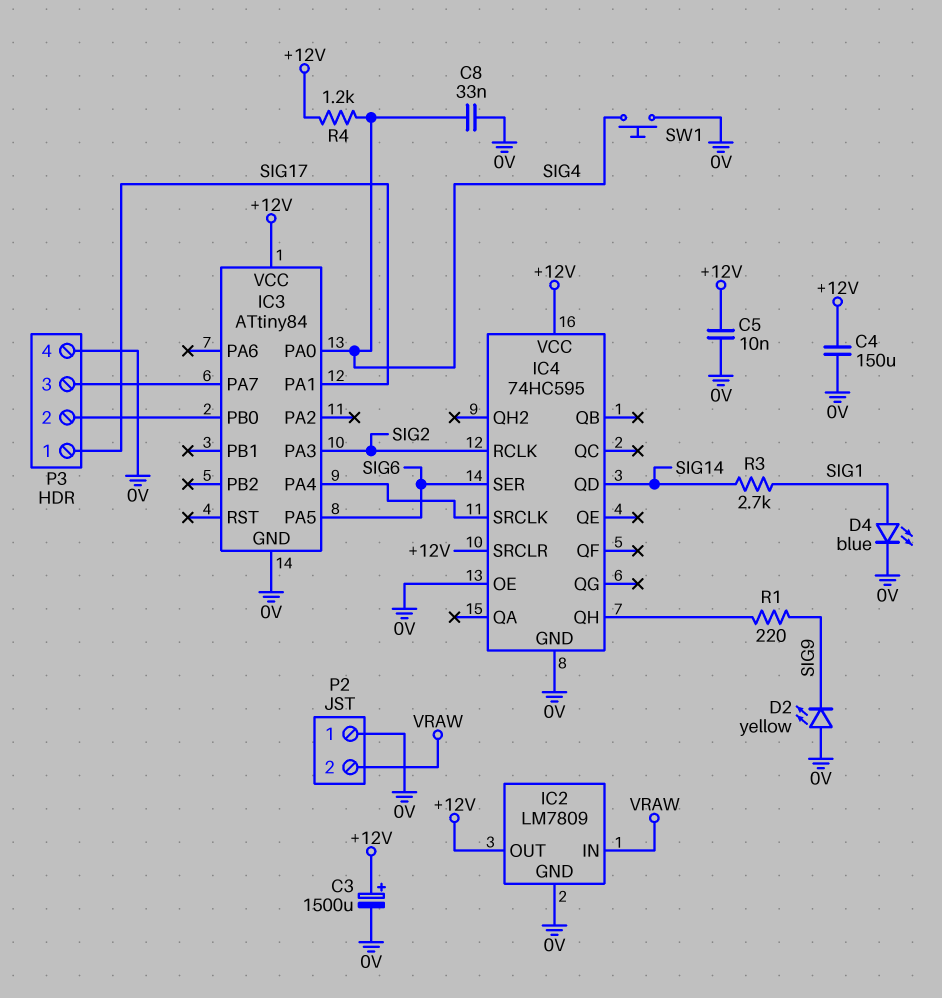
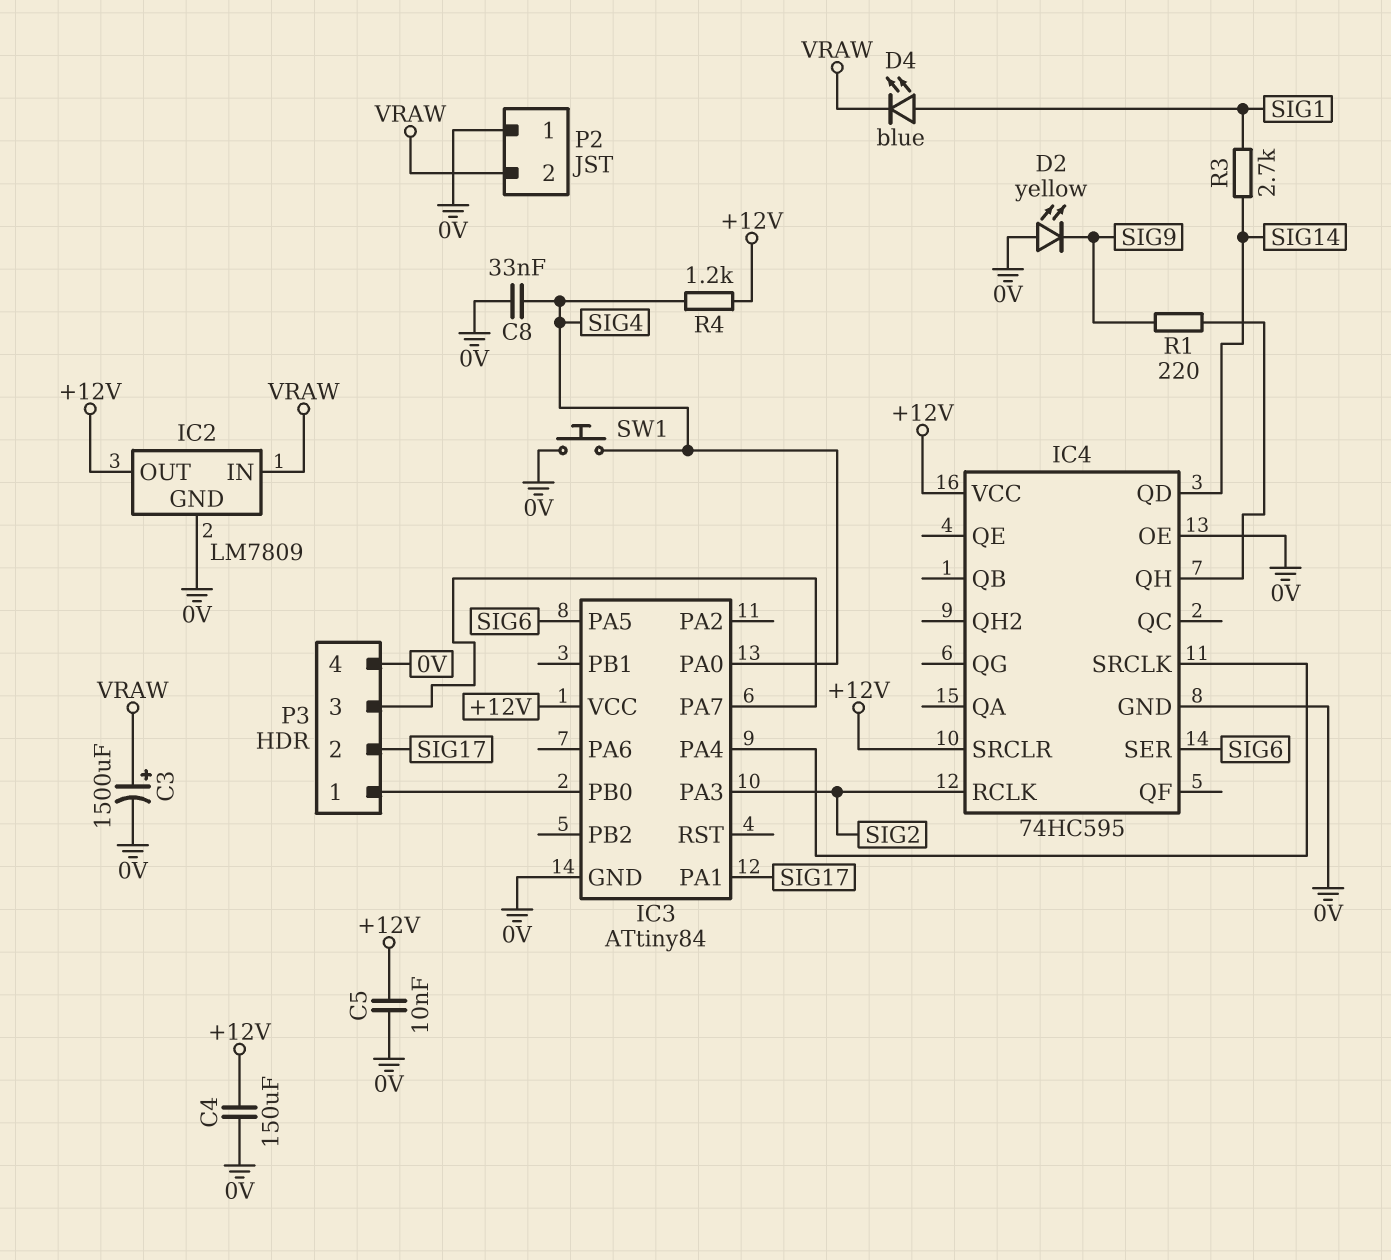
C3: 1500uF (plus +12V, minus 0V) -> 1500uF (plus VRAW, minus 0V)
D4: LED blue (A SIG1, K 0V) -> LED blue (A SIG1, K VRAW)
P3 pin 1: SIG17 -> IC3/PB0
P3 pin 2: IC3/PB0 -> SIG17

